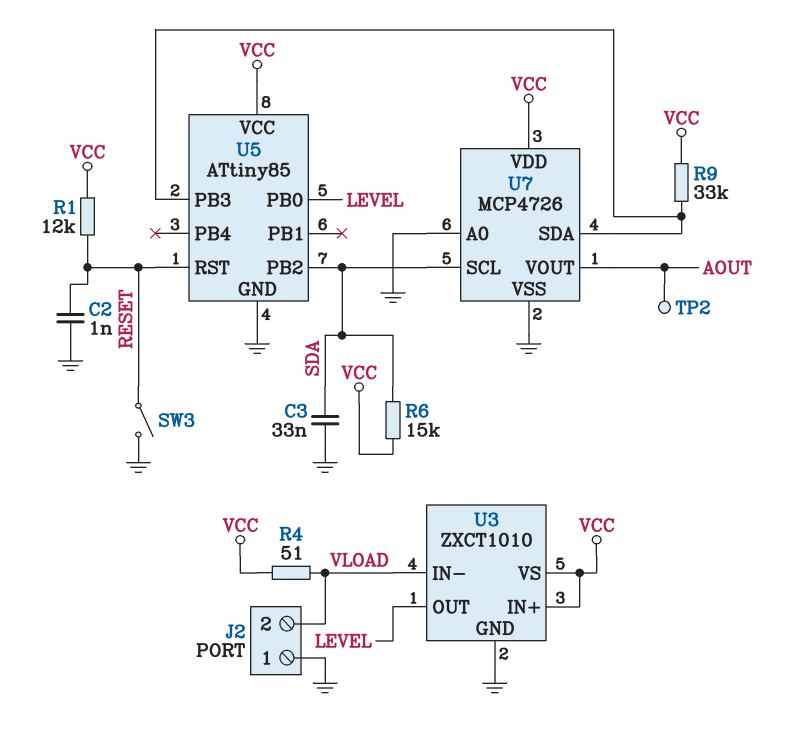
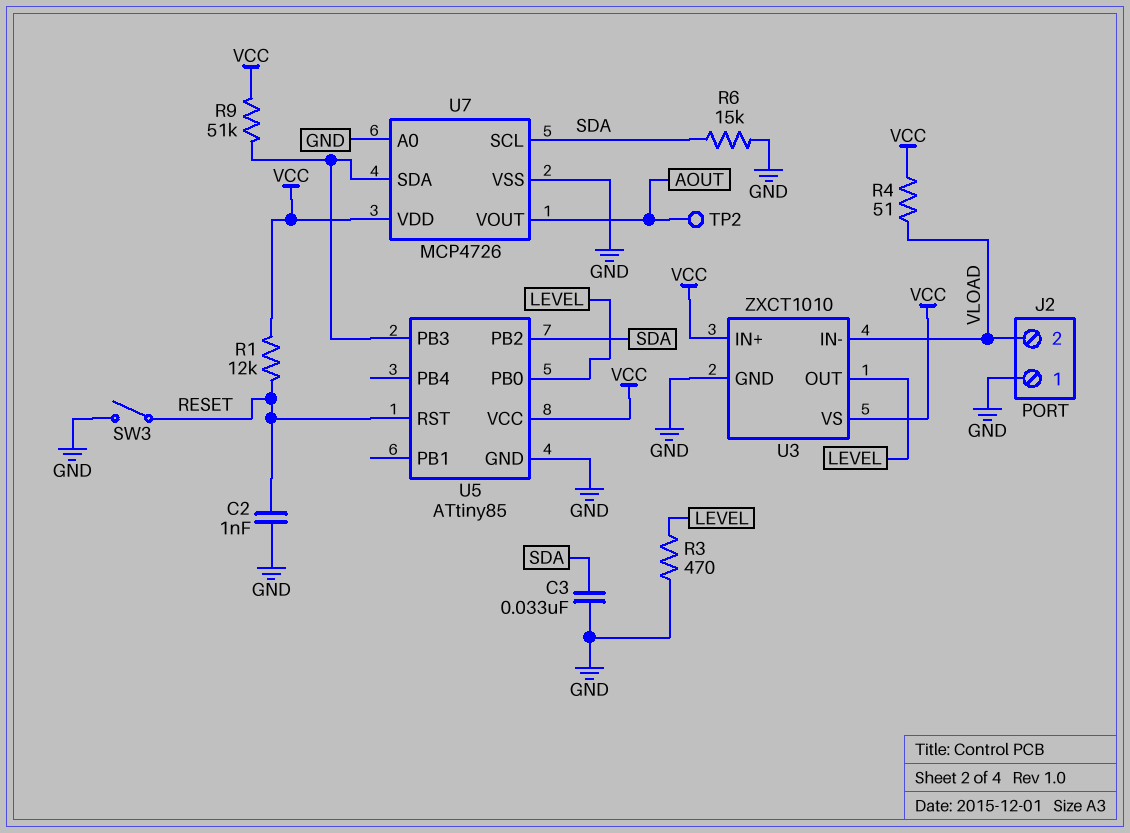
R3: none -> 470 (GND, LEVEL)
R6: 15k (SDA, VCC) -> 15k (GND, SDA)
R9: 33k (U5/PB3, VCC) -> 51k (U5/PB3, VCC)

